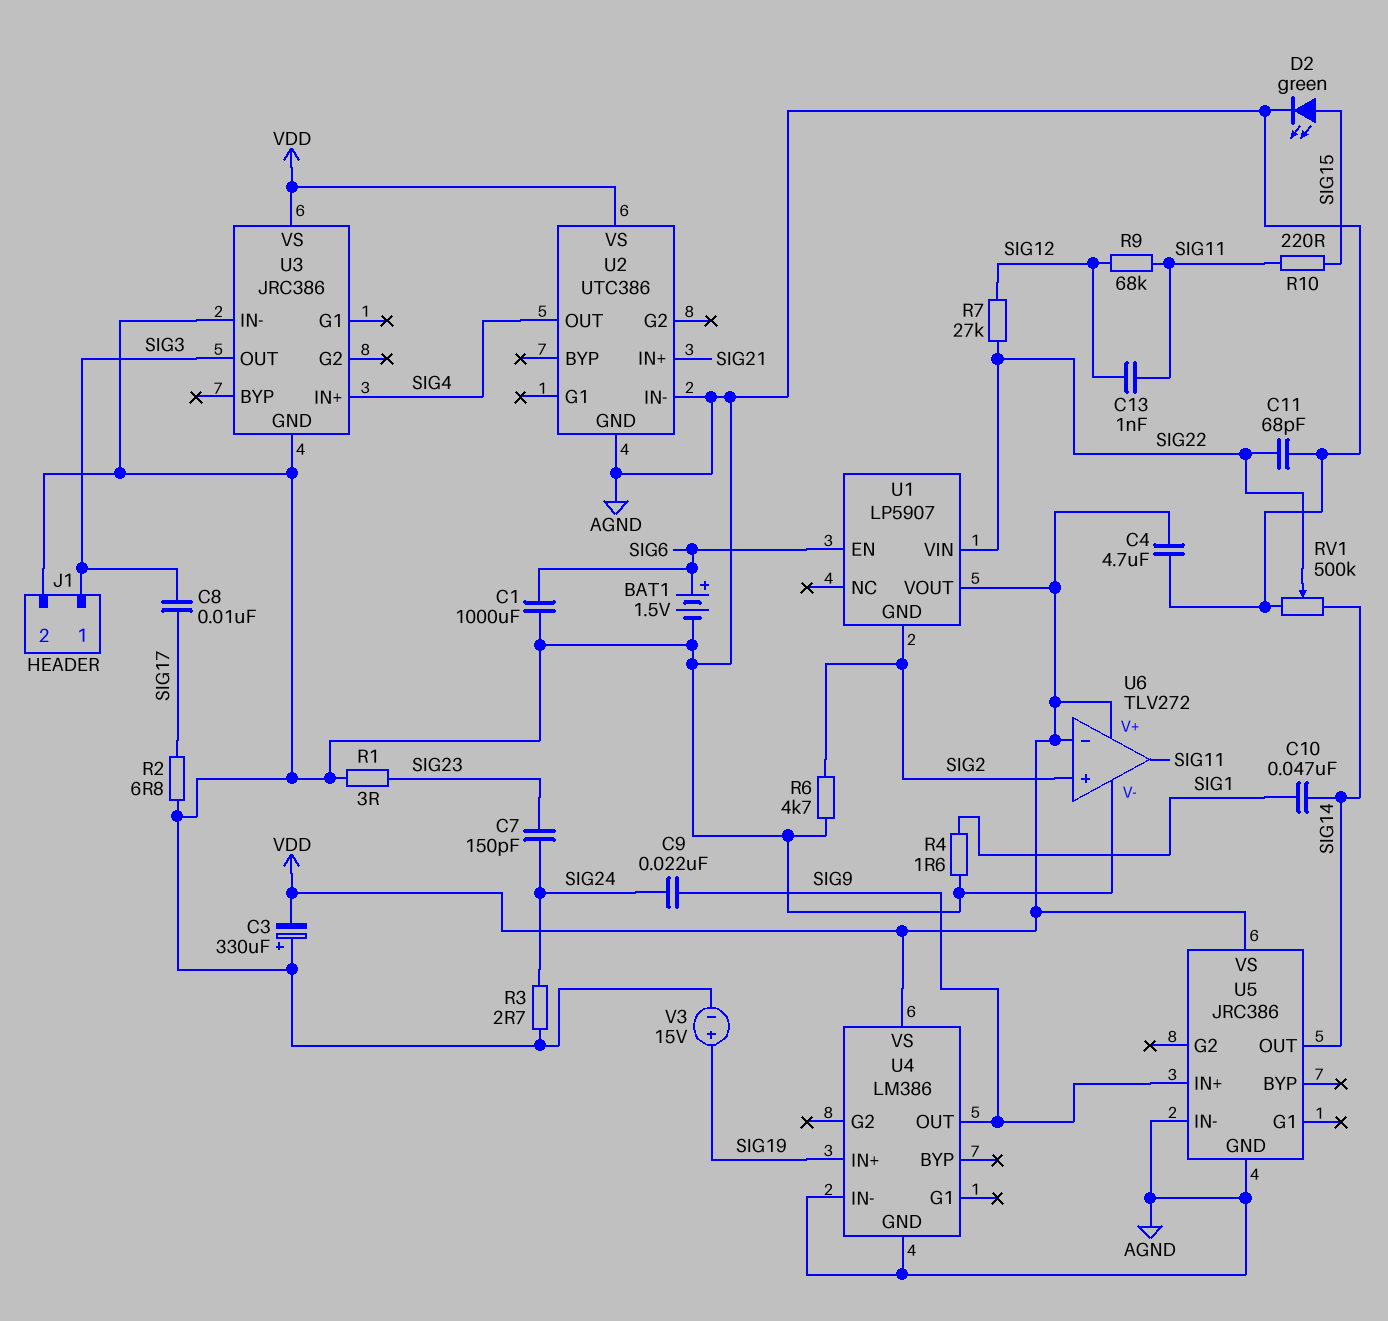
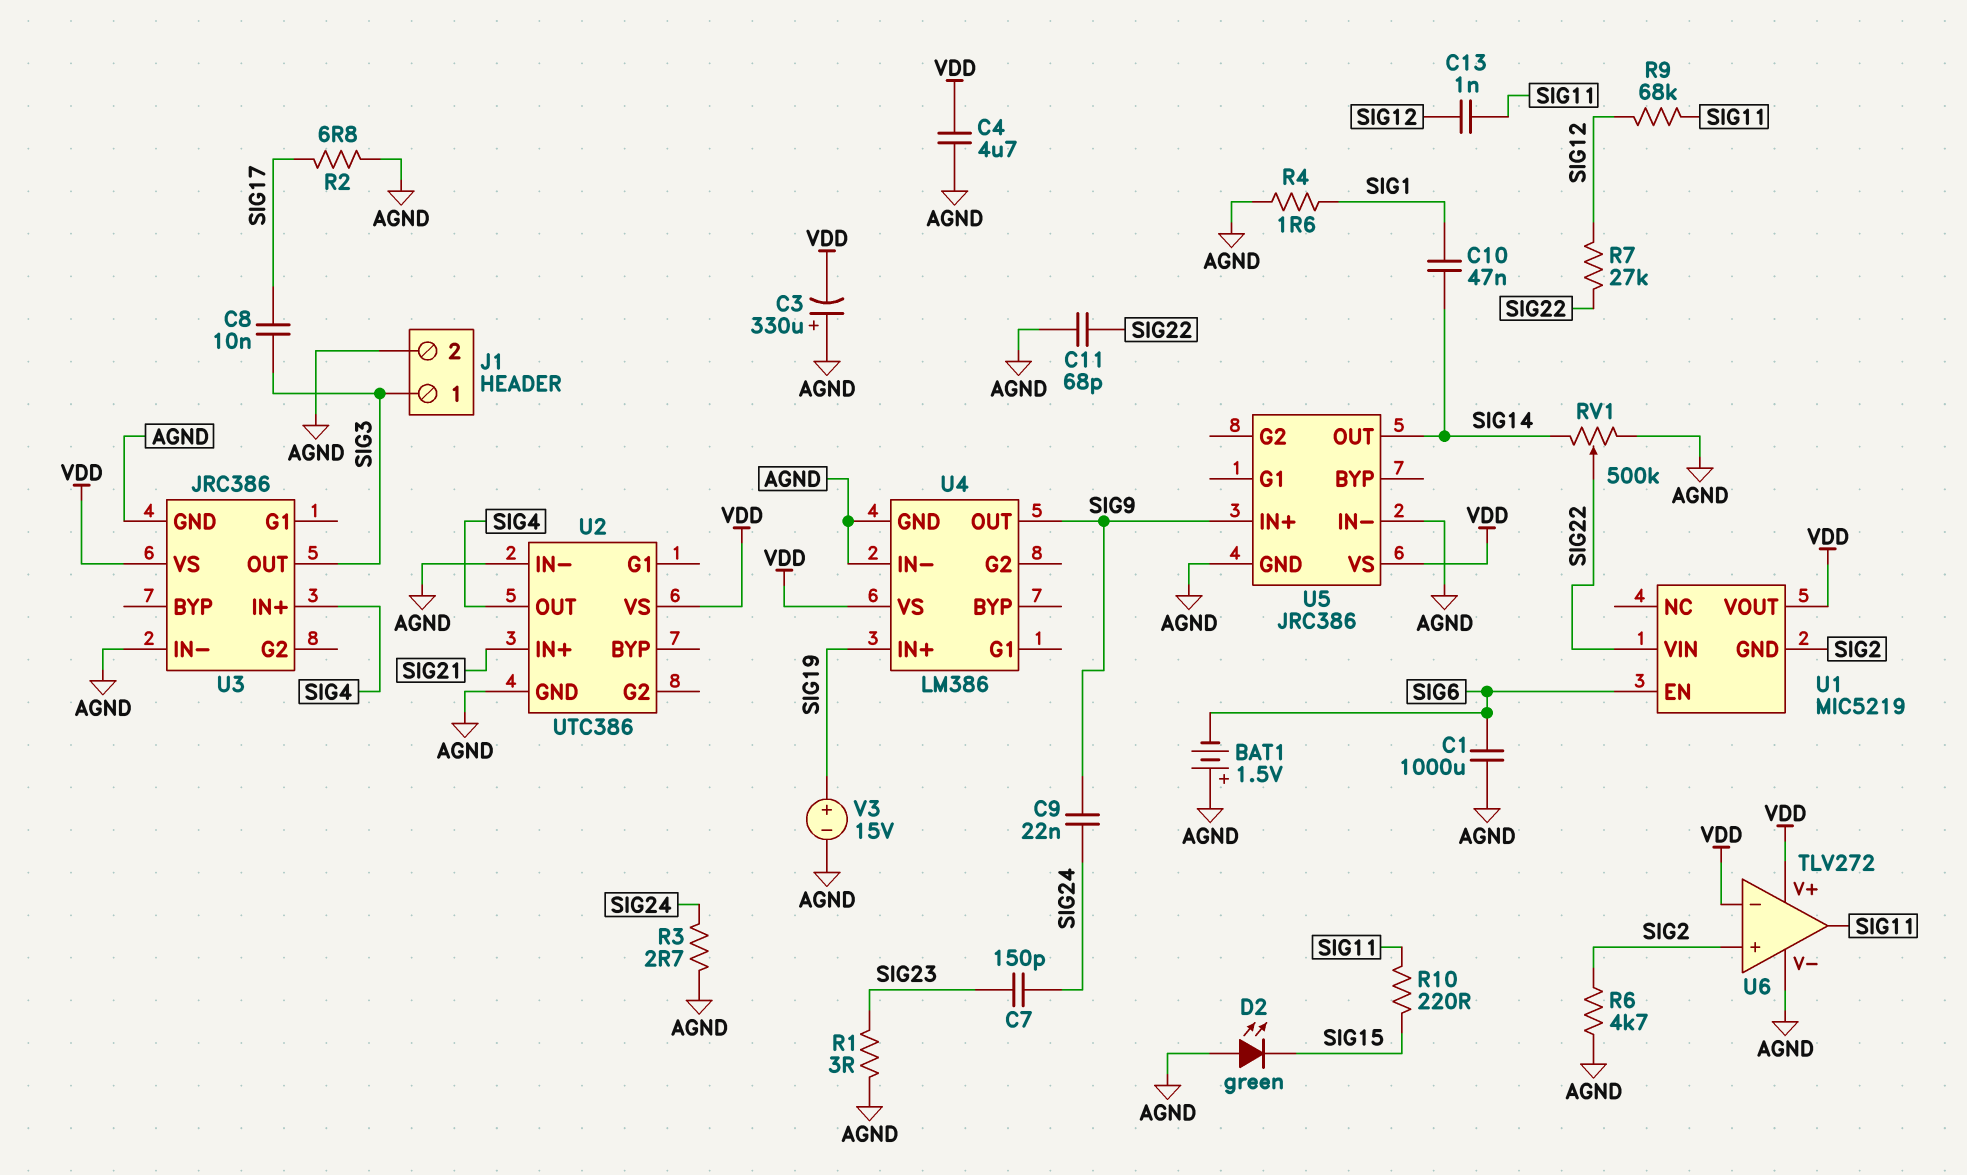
BAT1: 1.5V (plus SIG6, minus AGND) -> 1.5V (plus AGND, minus SIG6)
D2: LED green (A SIG15, K AGND) -> LED green (A AGND, K SIG15)
U1: LP5907 -> MIC5219

